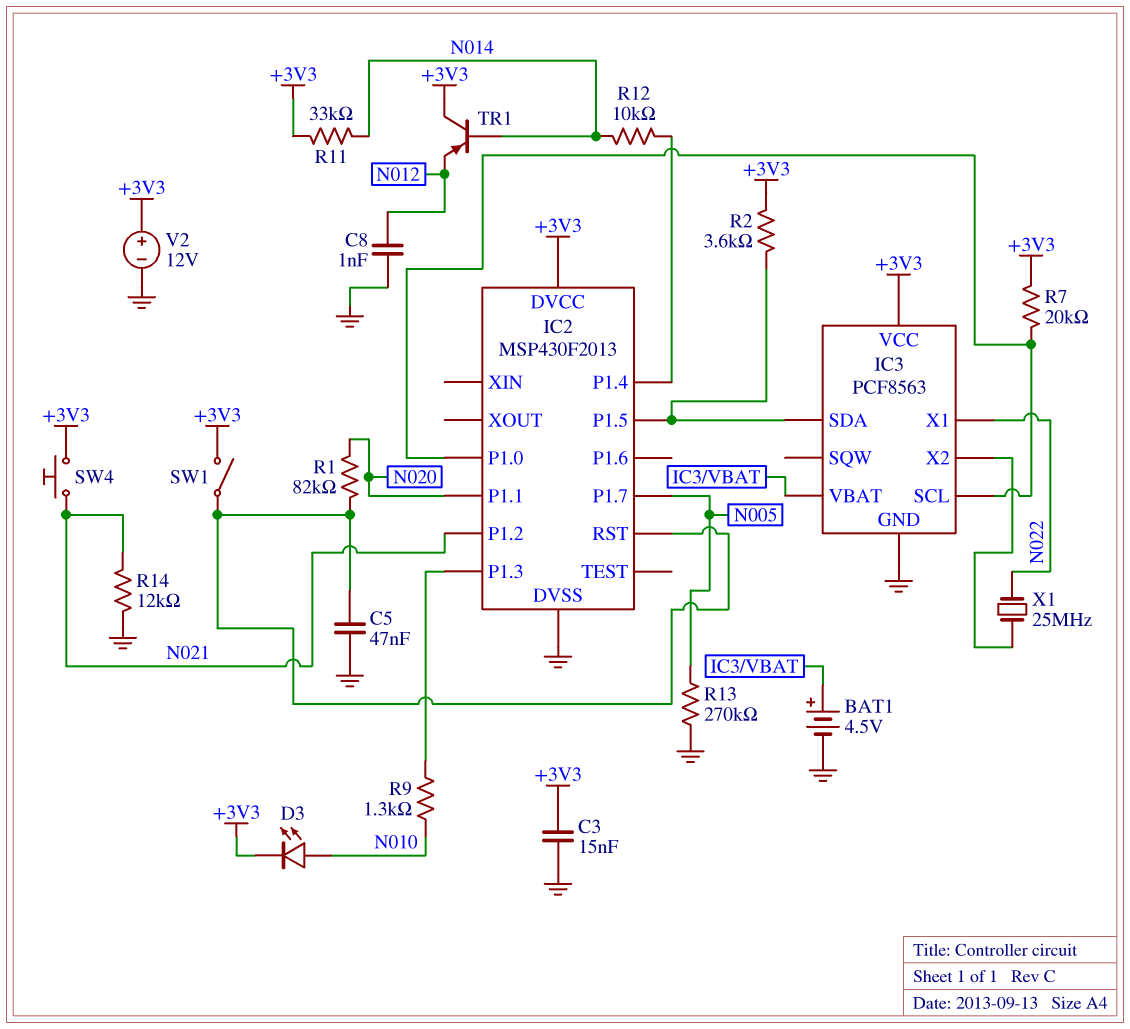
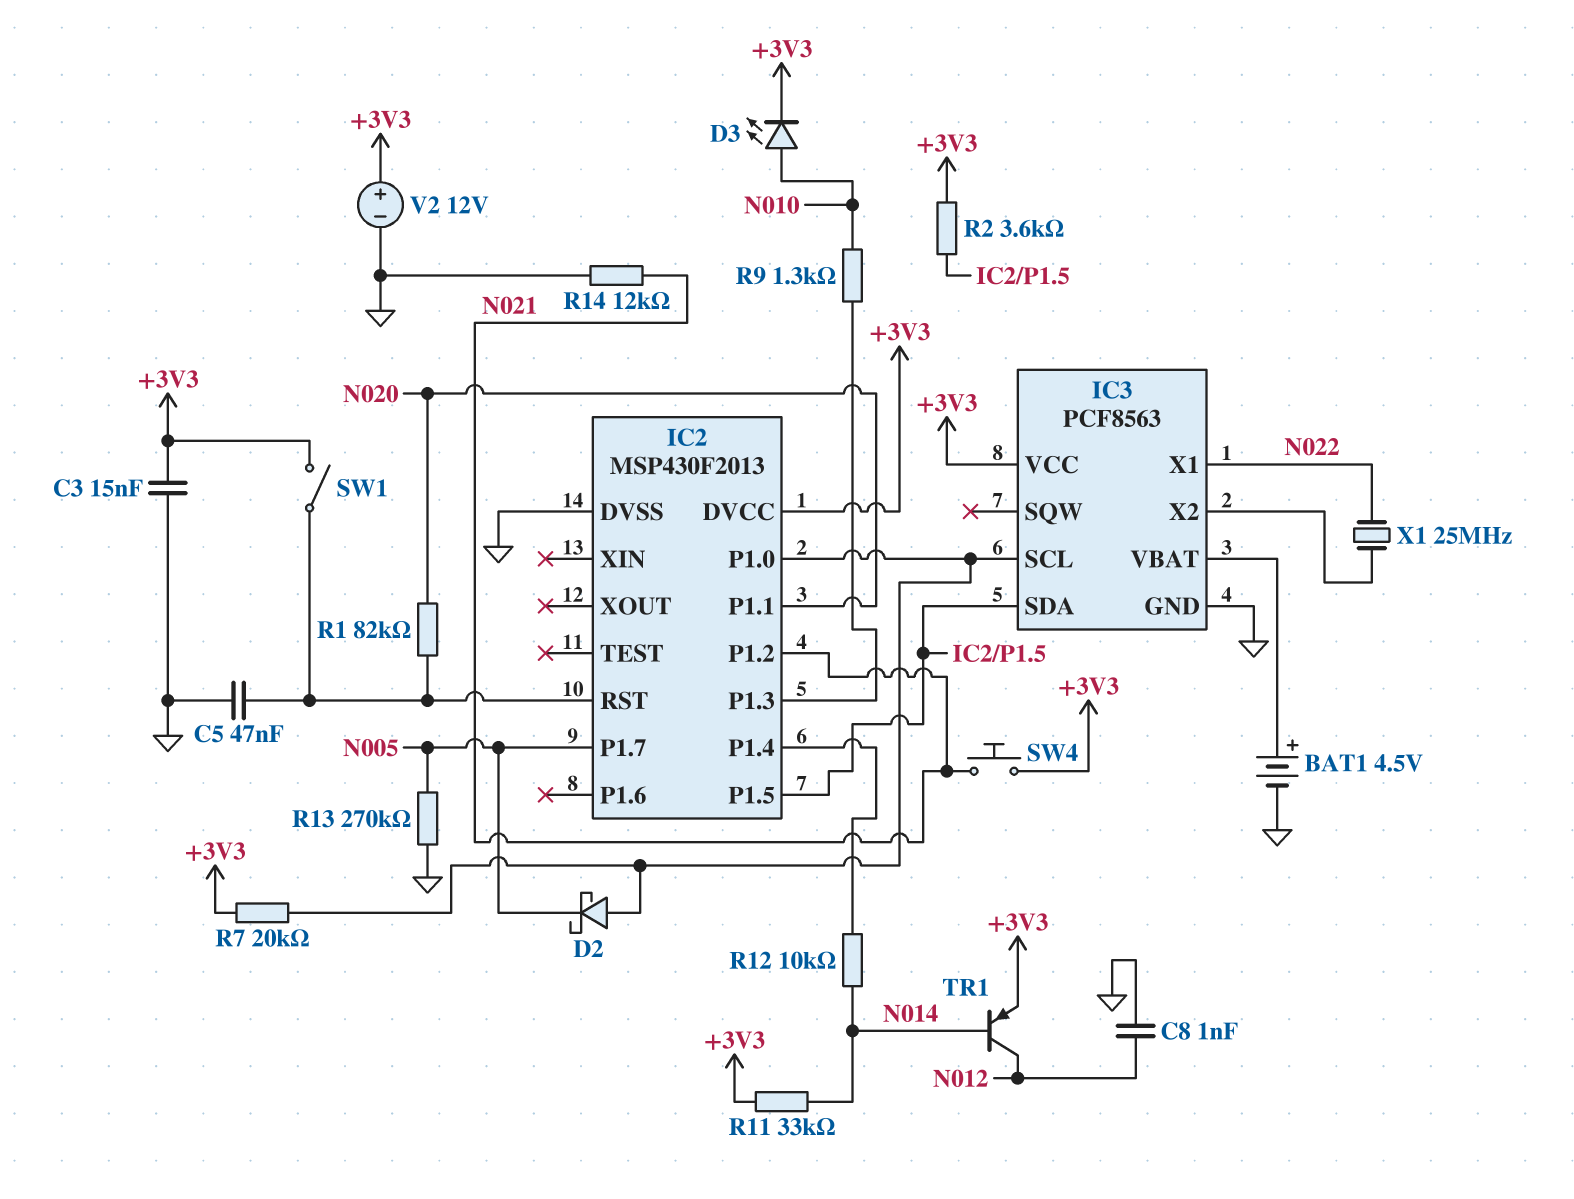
D2: none -> schottky (A IC2/P1.0, K N005)
TR1: PNP (B N014, C +3V3, E N012) -> PNP (B N014, C N012, E +3V3)

